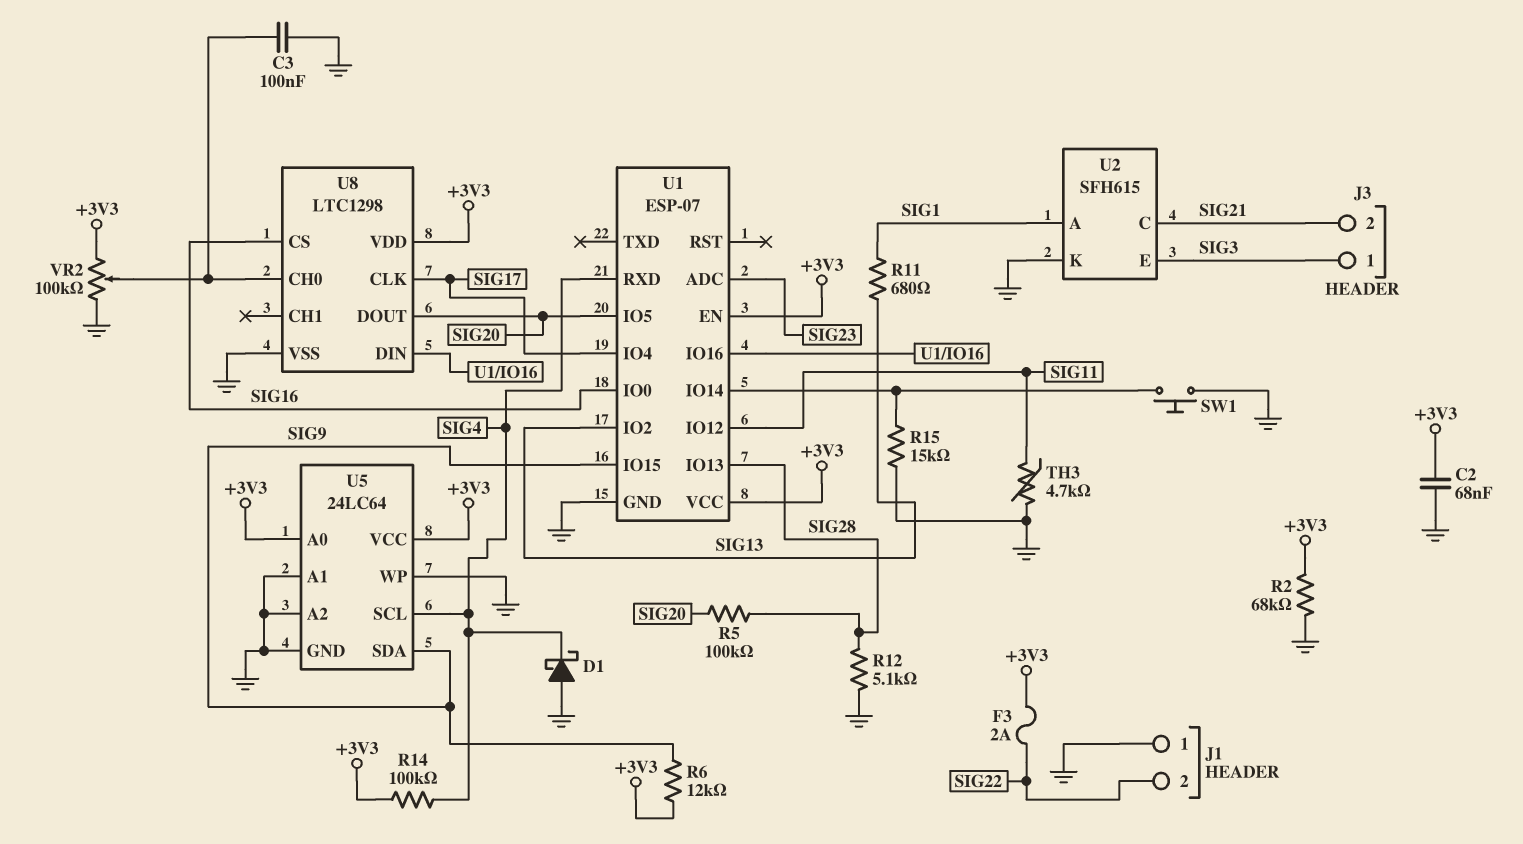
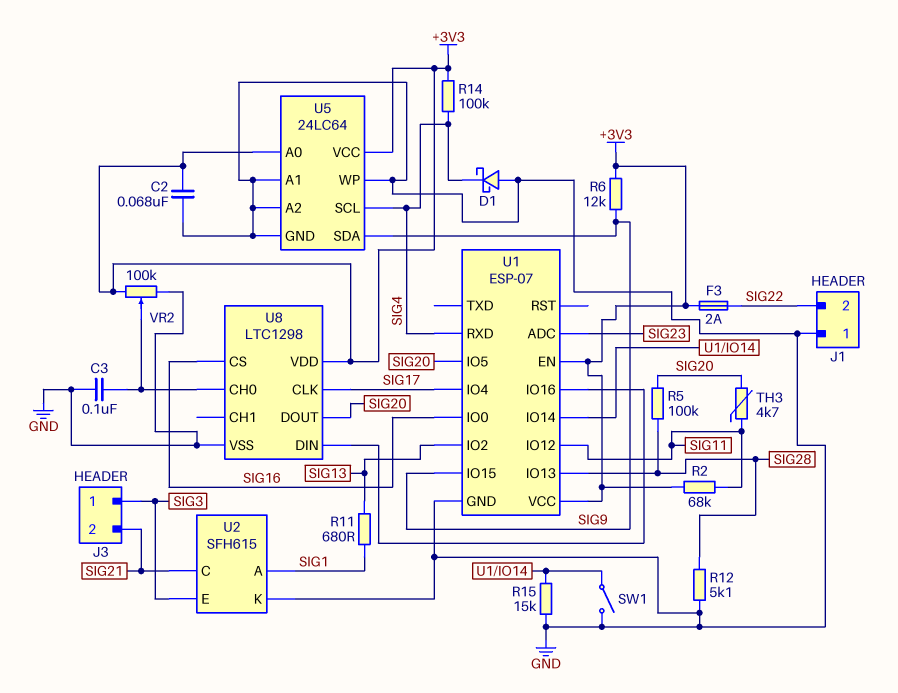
R2: 68k (+3V3, GND) -> 68k (+3V3, SIG11)
SW1: button (GND, U1/IO14) -> switch (GND, U1/IO14)
TH3: 4.7k (GND, SIG11) -> 4.7k (SIG11, SIG20)

